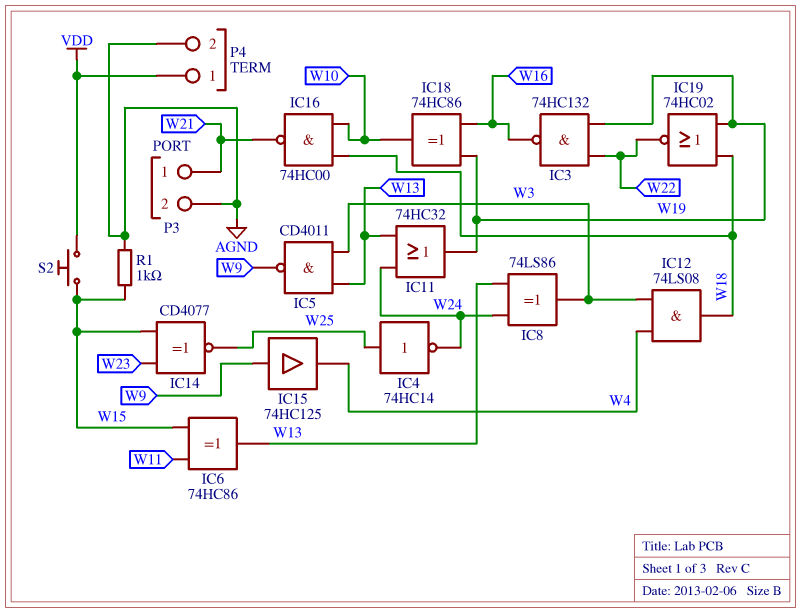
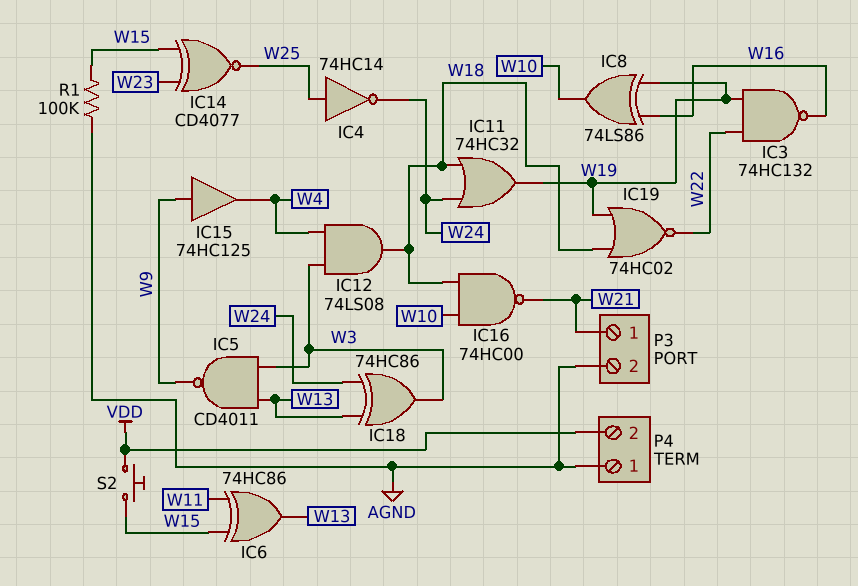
IC8: XOR 74LS86 (in W13, in W24, out W3) -> XOR 74LS86 (in W16, in W19, out W10)
IC11: OR 74HC32 (in W13, in W24, out W19) -> OR 74HC32 (in W18, in W24, out W19)
IC18: XOR 74HC86 (in W16, in W19, out W10) -> XOR 74HC86 (in W13, in W24, out W3)
P4 pin 1: VDD -> AGND
P4 pin 2: AGND -> VDD
R1: 1k (AGND, W15) -> 100k (AGND, W15)

